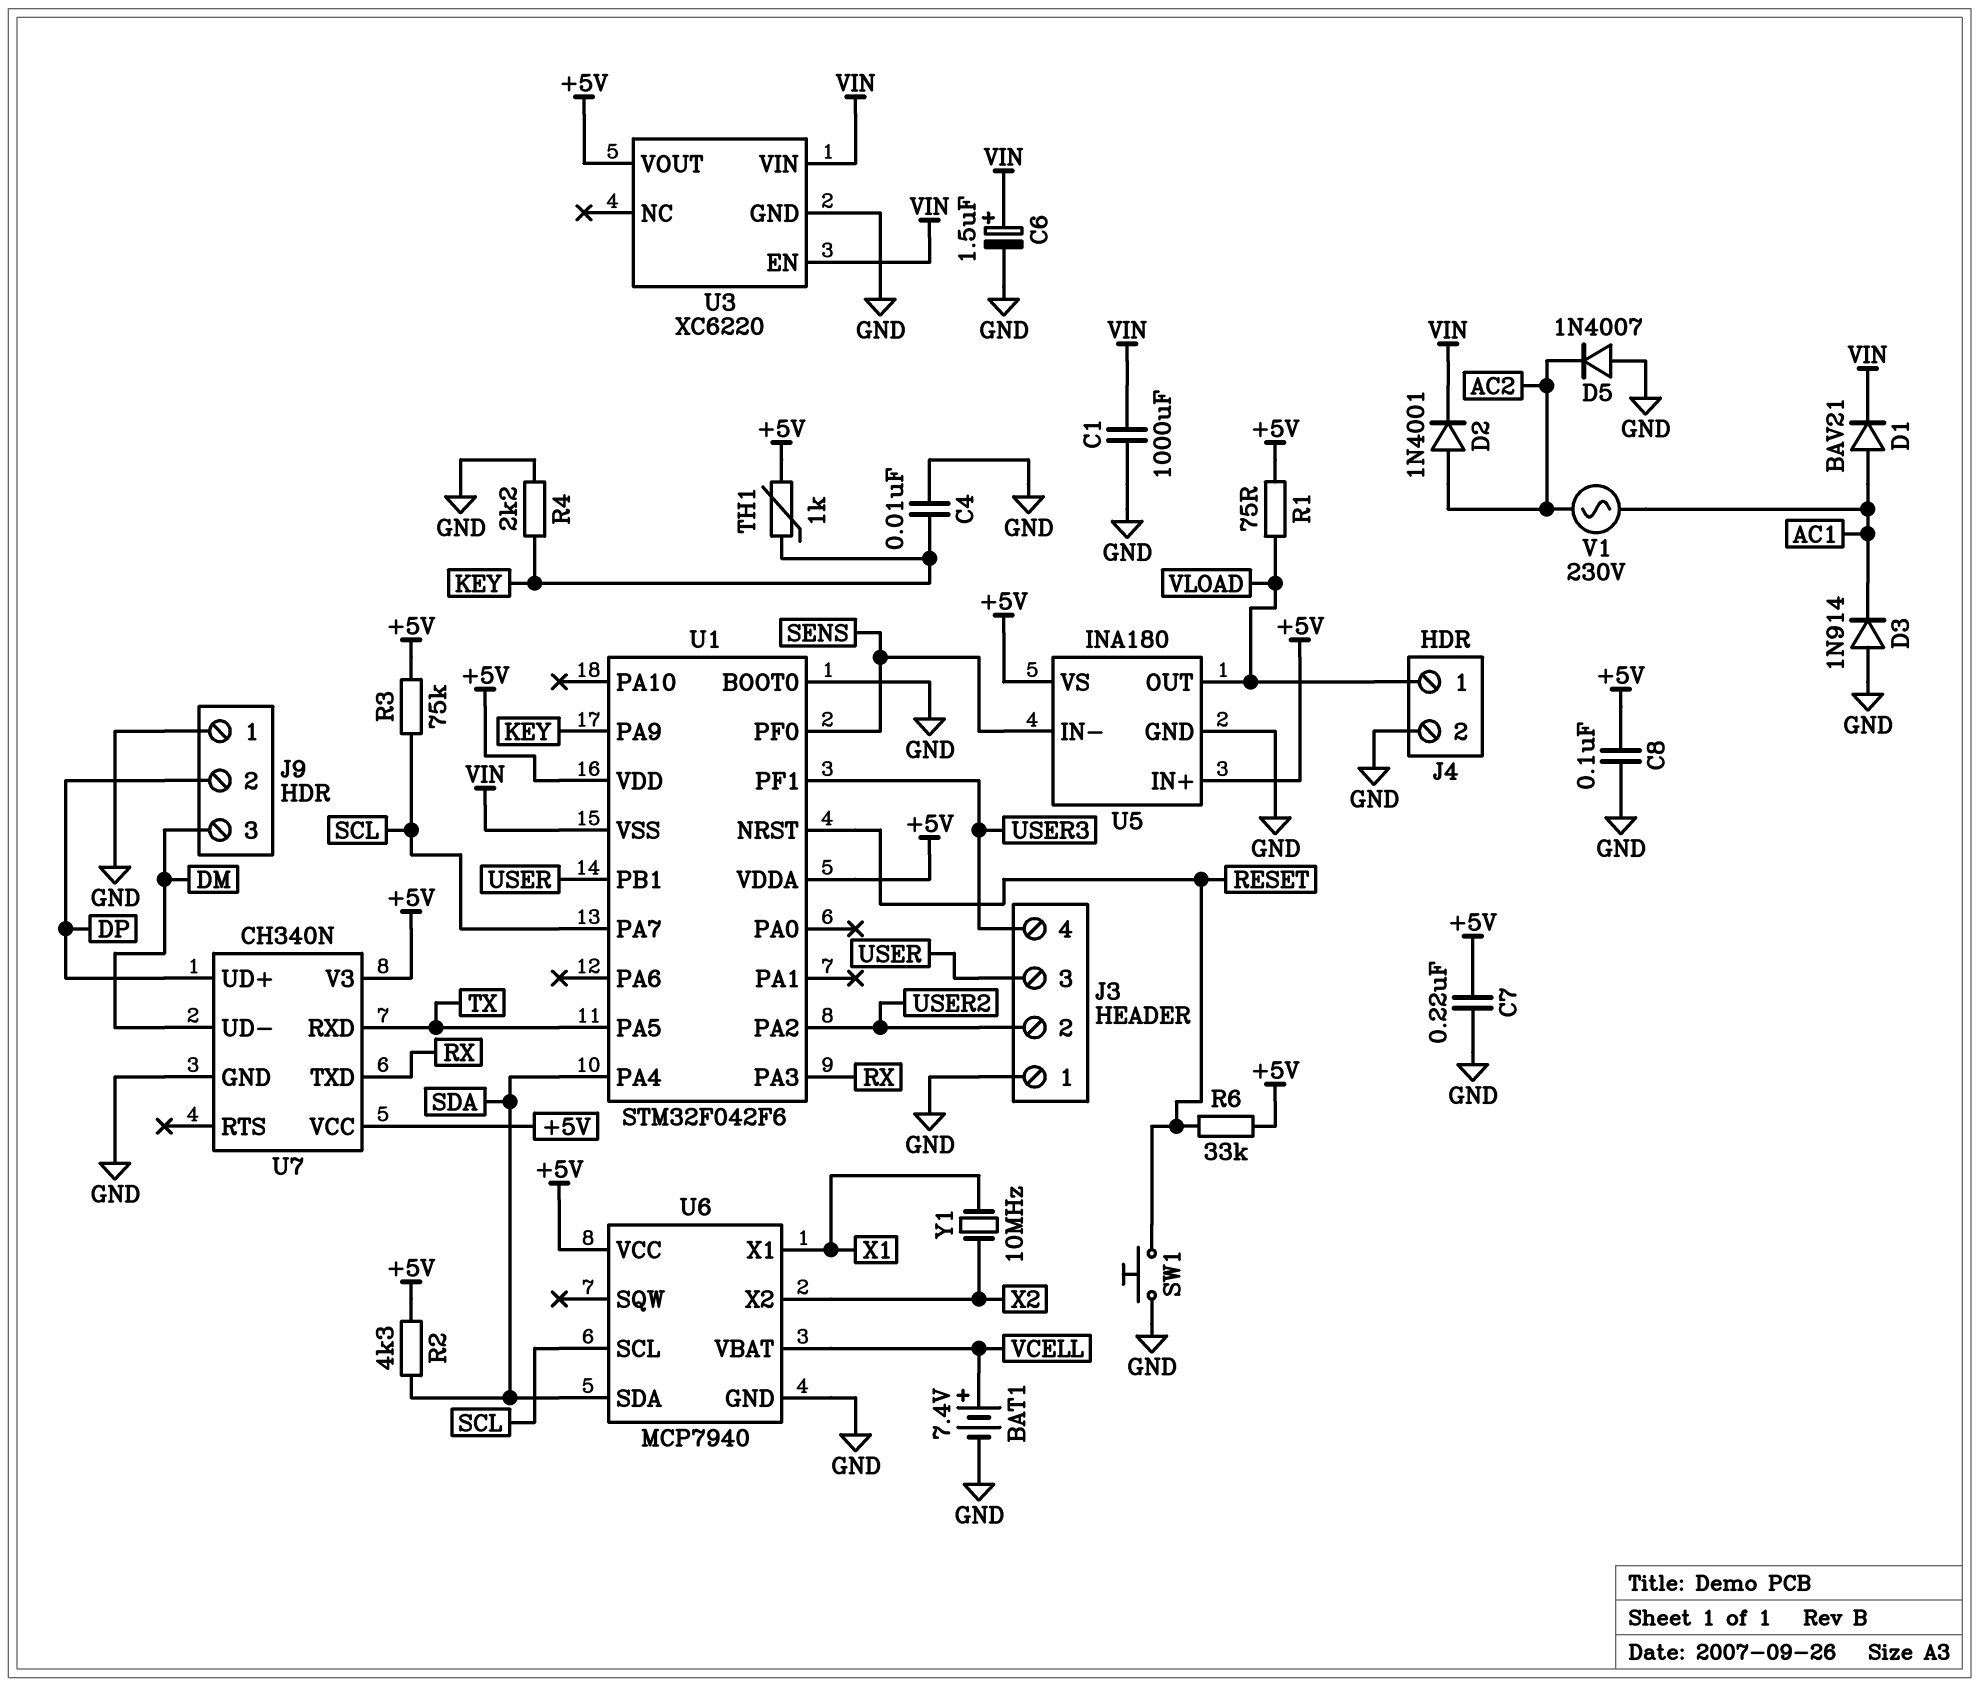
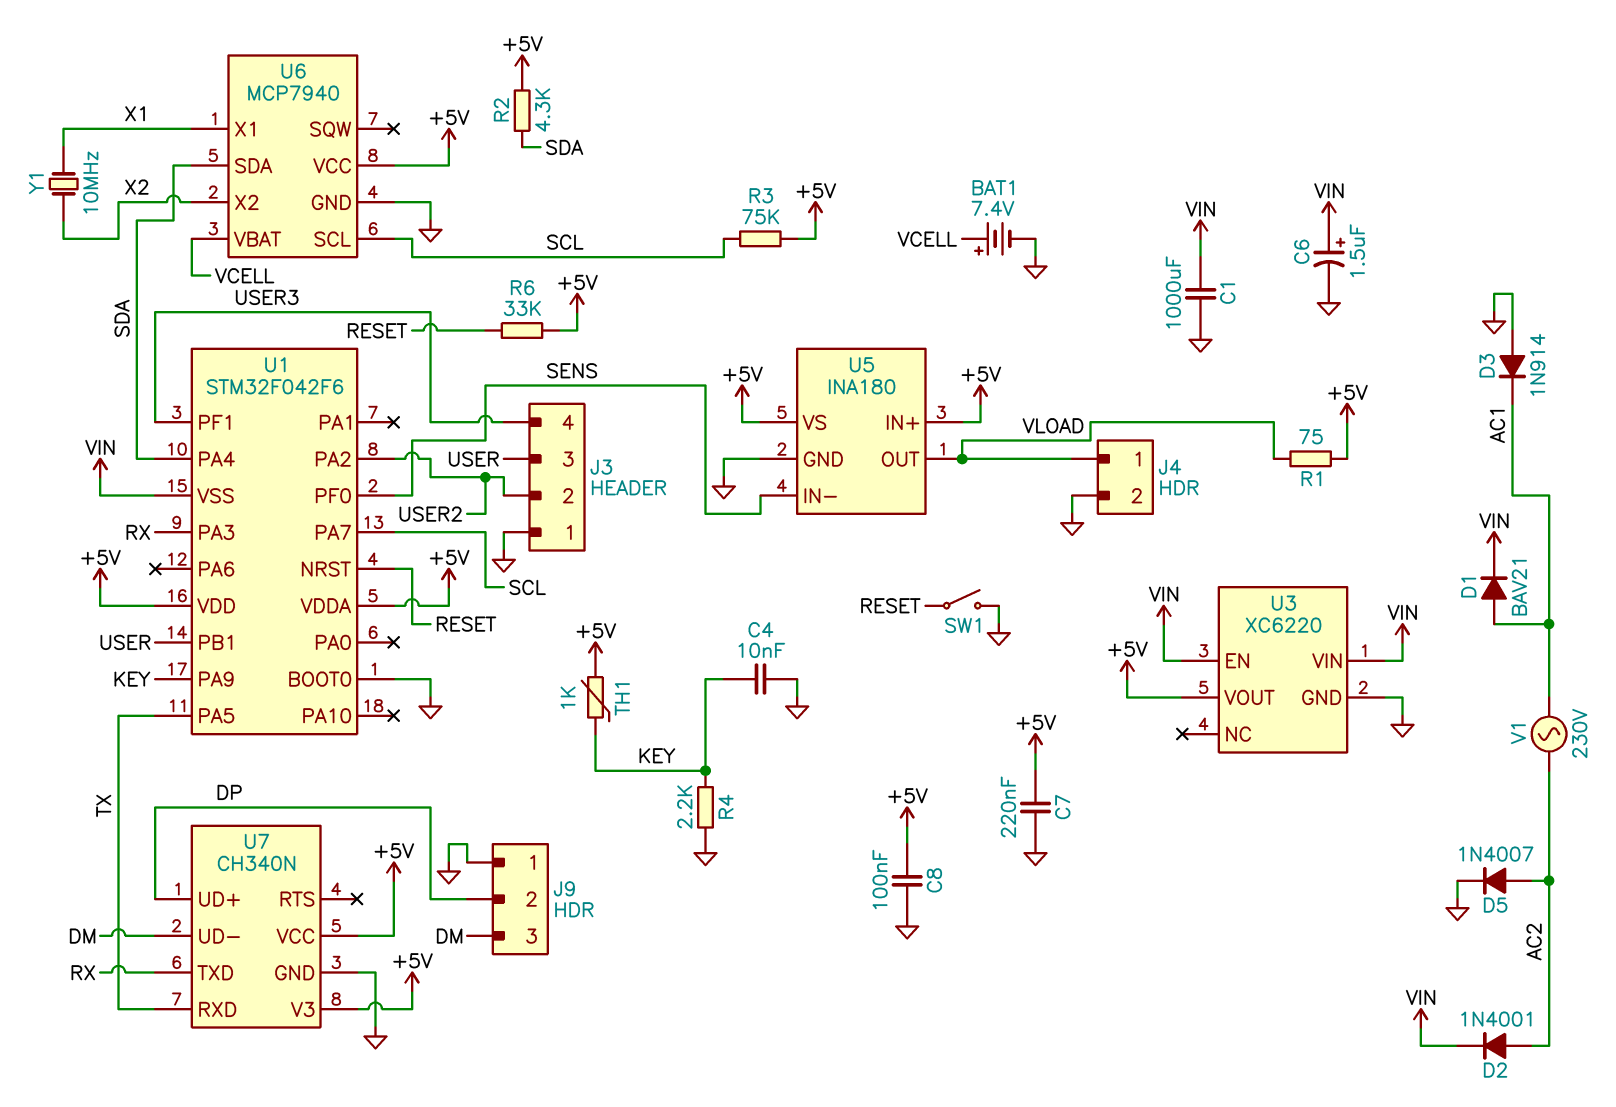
D5: diode 1N4007 (A GND, K AC2) -> diode 1N4007 (A AC2, K GND)
SW1: button (GND, RESET) -> switch (GND, RESET)

